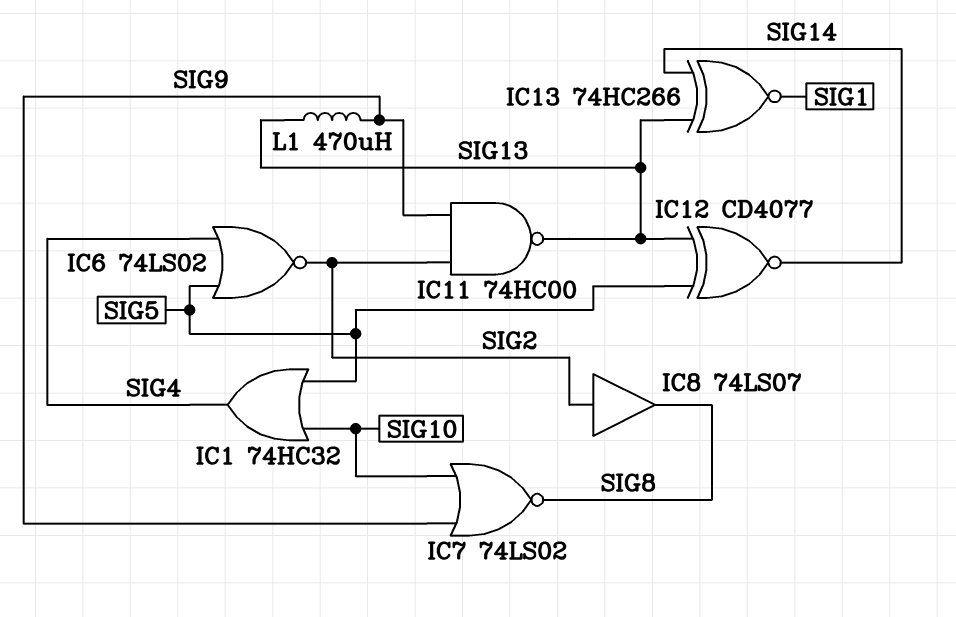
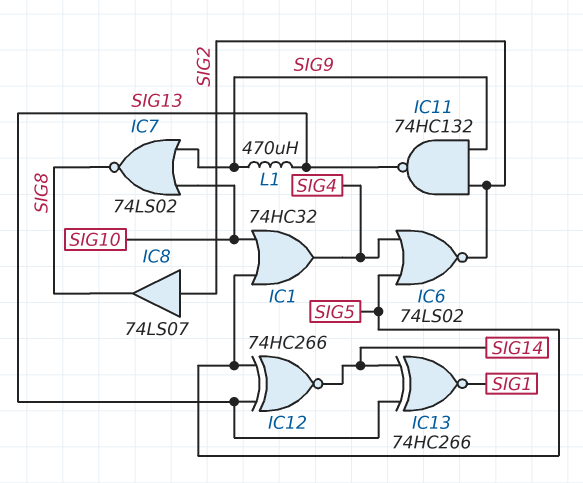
IC11: NAND 74HC00 (in SIG2, in SIG9, out SIG13) -> NAND 74HC132 (in SIG2, in SIG9, out SIG13)
IC12: XNOR CD4077 (in SIG5, in SIG13, out SIG14) -> XNOR 74HC266 (in SIG5, in SIG13, out SIG14)

